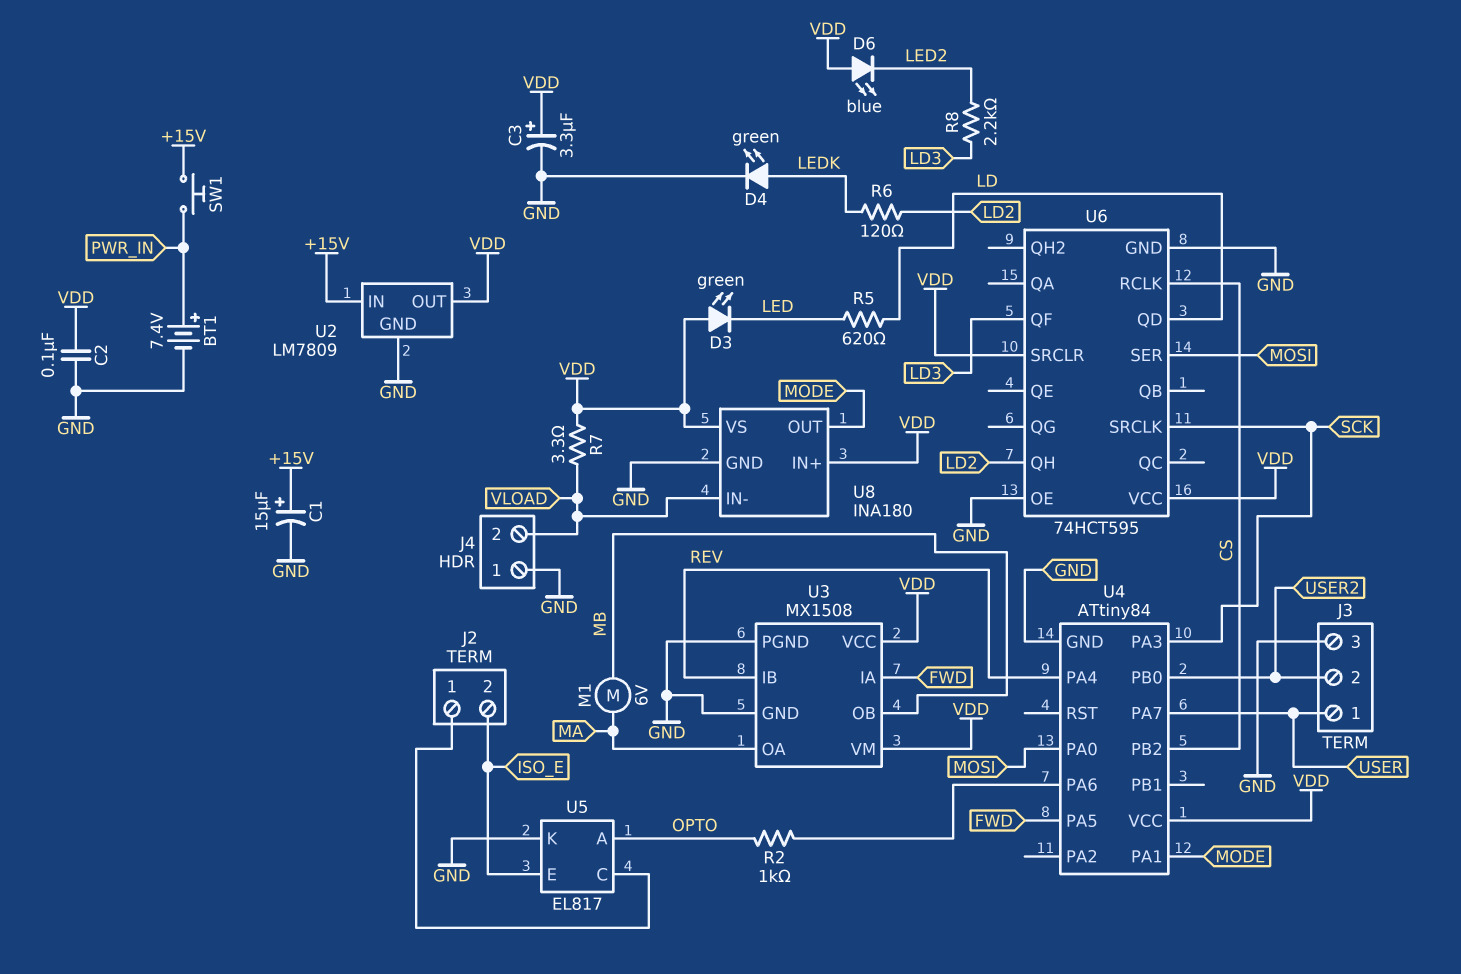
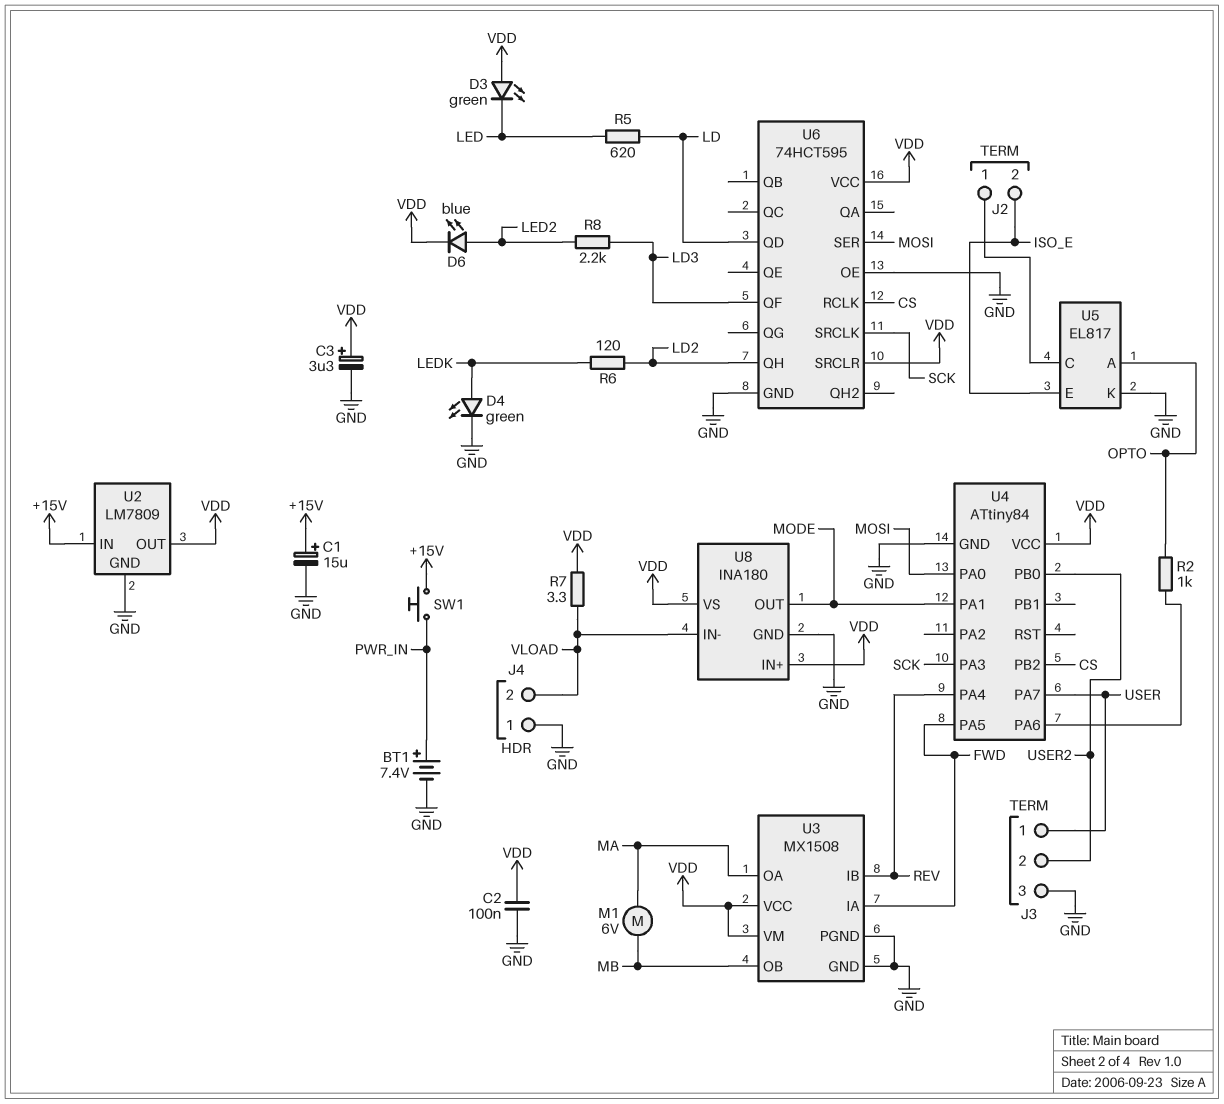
D6: LED blue (A VDD, K LED2) -> LED blue (A LED2, K VDD)

